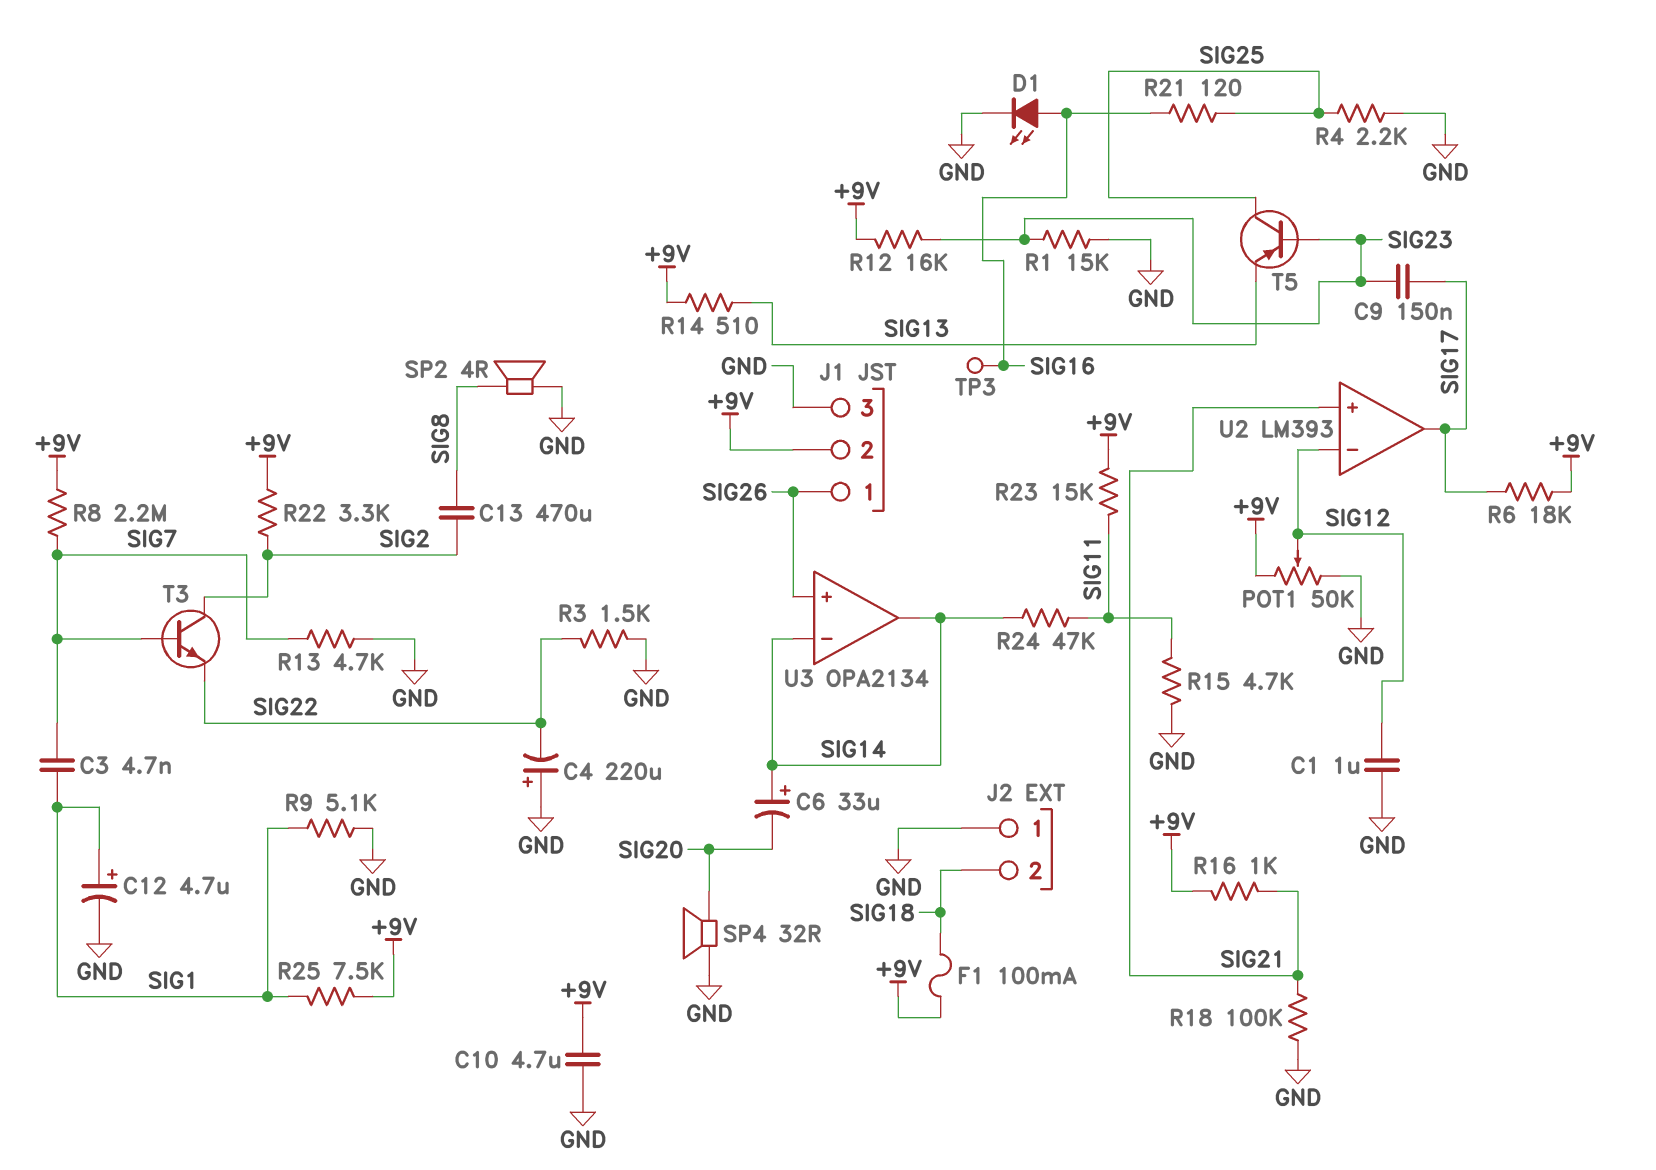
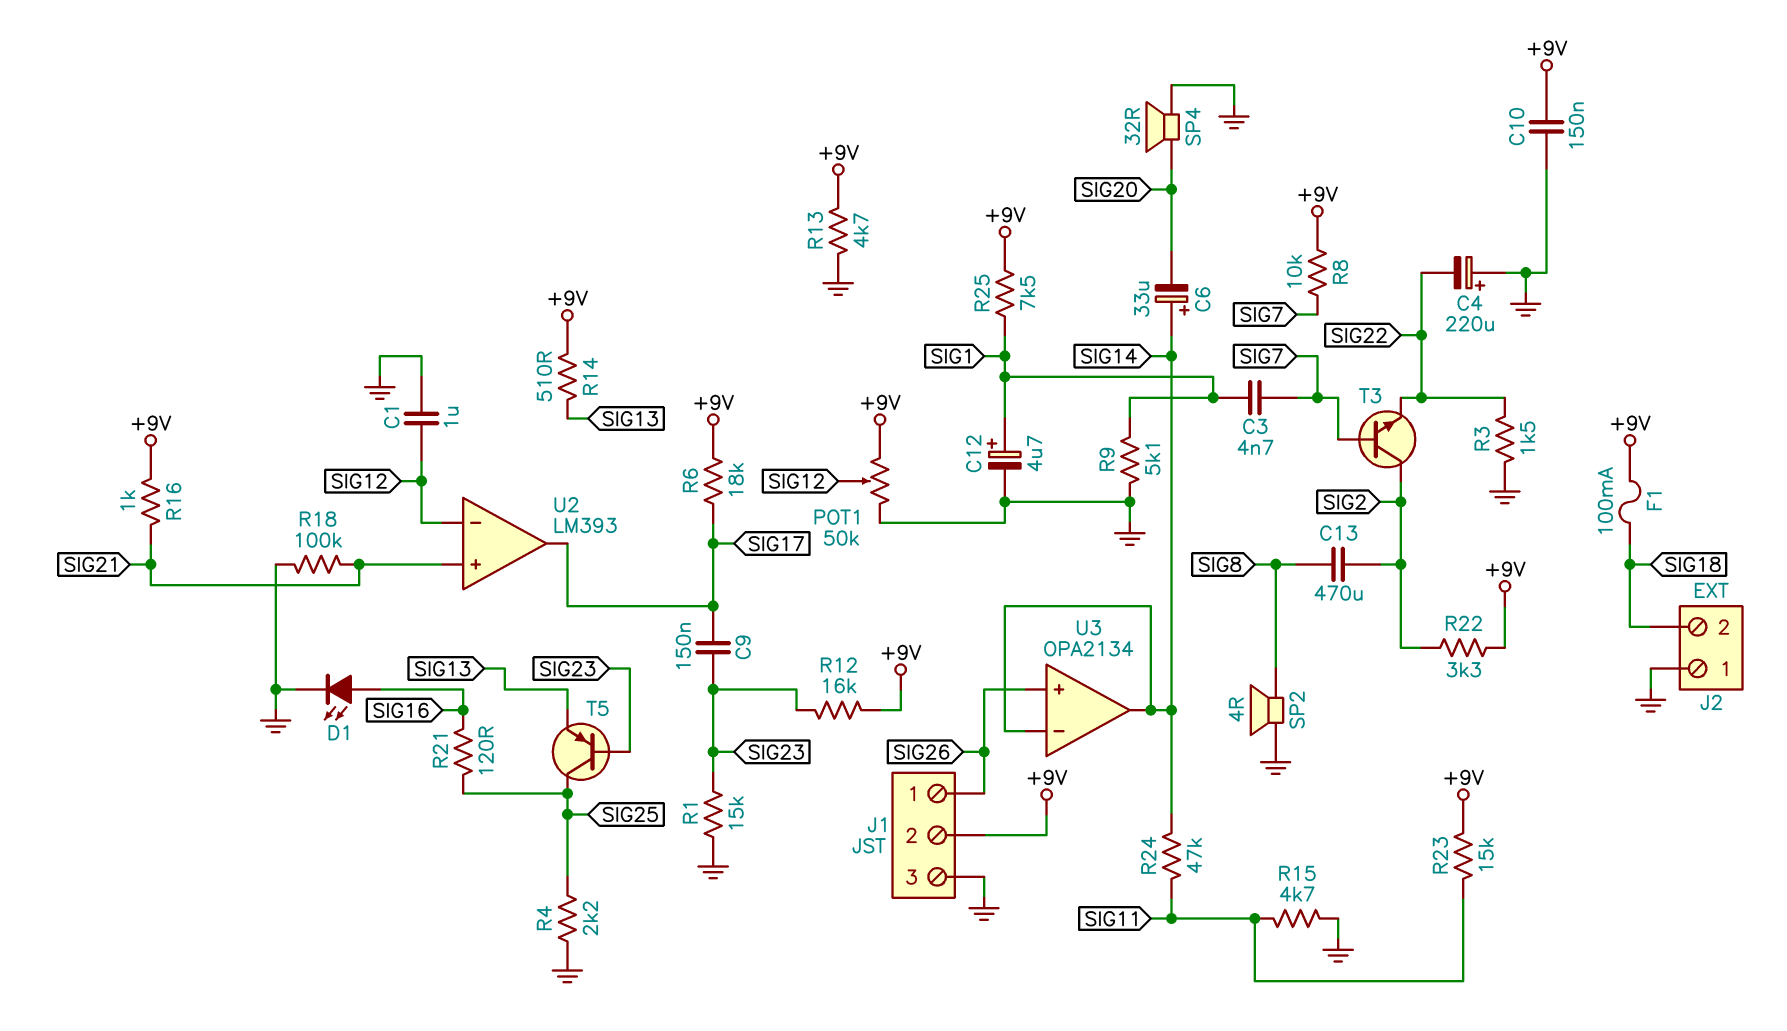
C10: 4.7uF (+9V, GND) -> 150nF (+9V, GND)
R8: 2.2M (+9V, SIG7) -> 10k (+9V, SIG7)
R13: 4.7k (GND, SIG7) -> 4.7k (+9V, GND)
TP3: test point (SIG16) -> none

